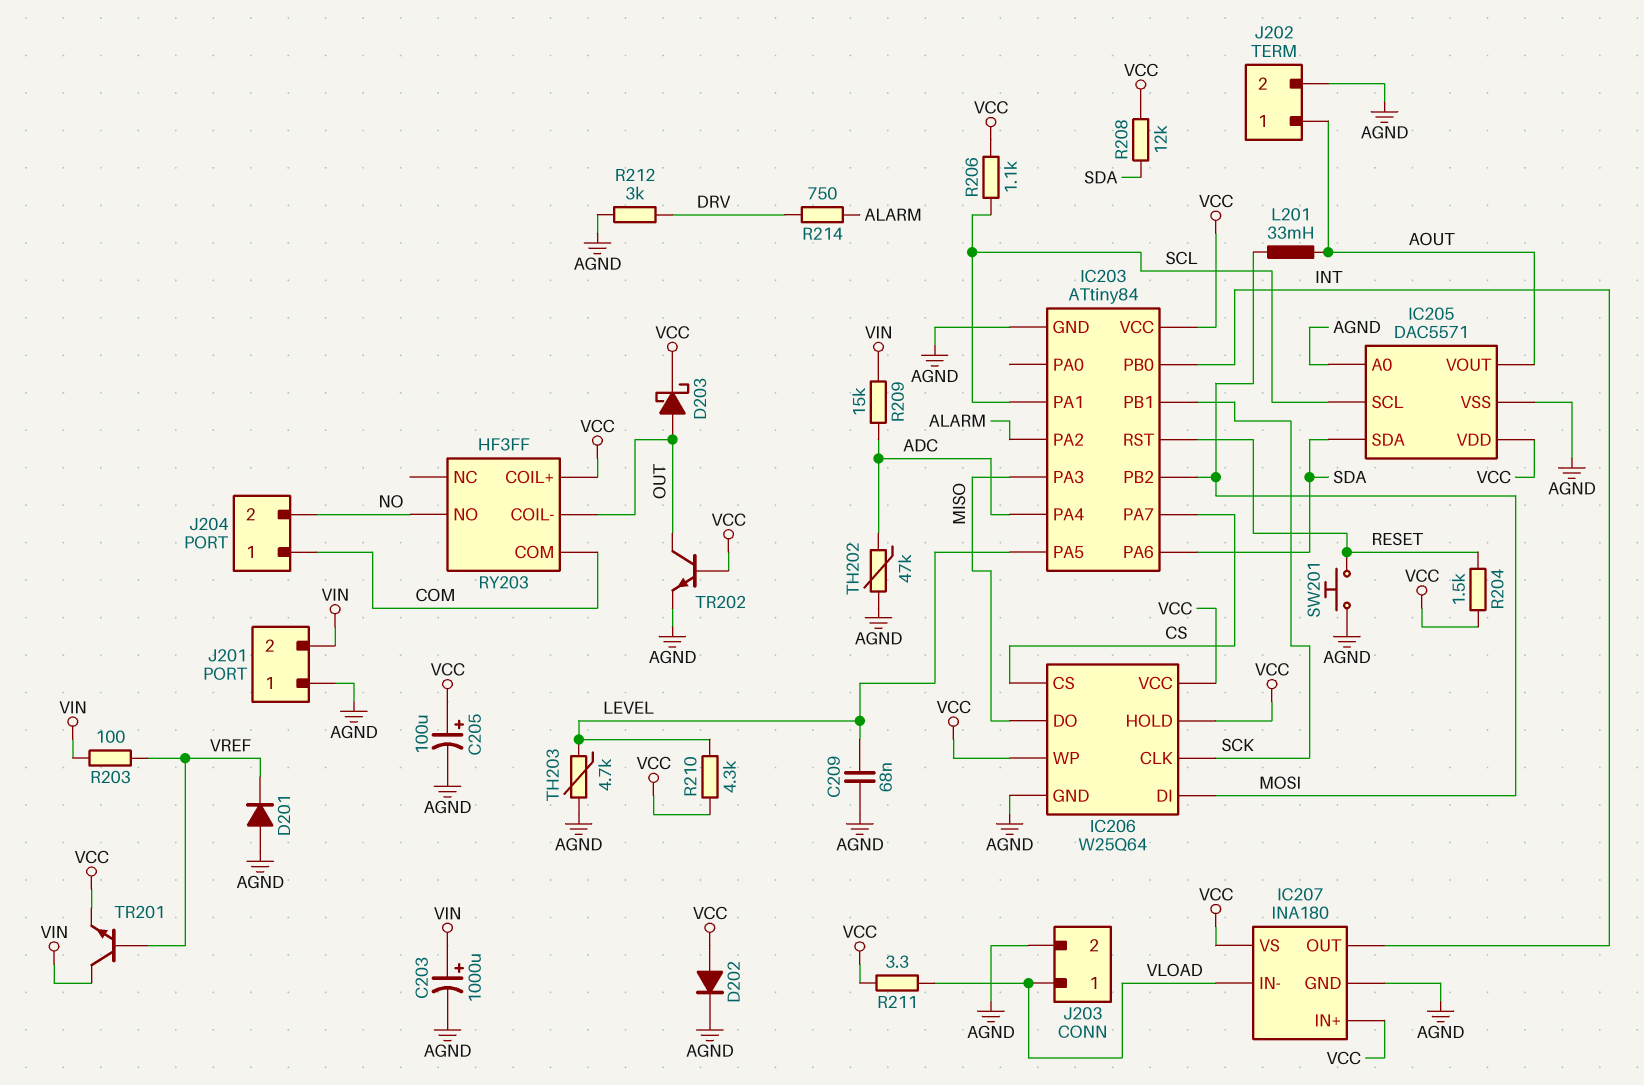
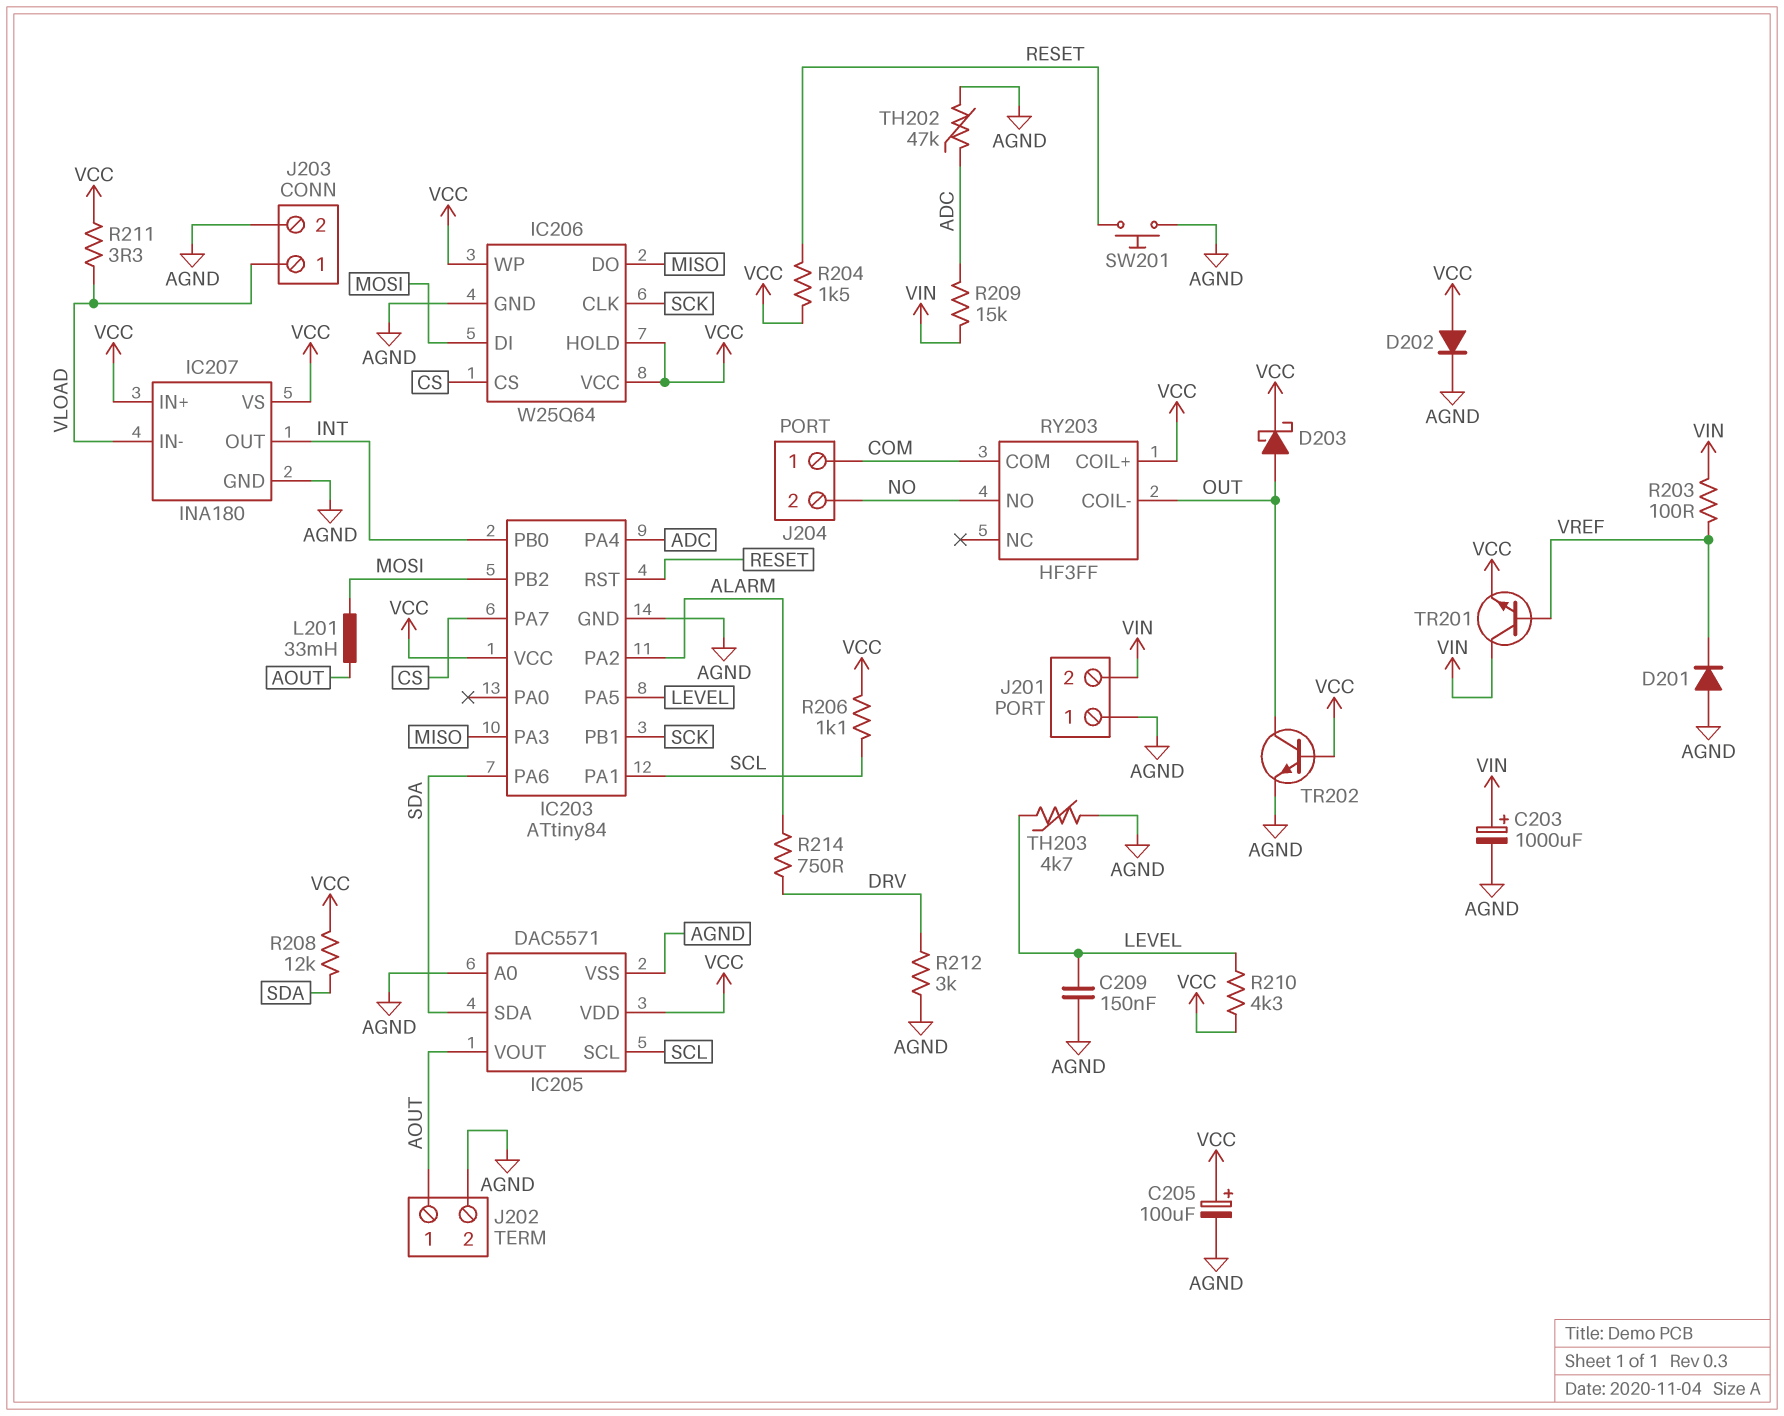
C209: 68nF (AGND, LEVEL) -> 150nF (AGND, LEVEL)

